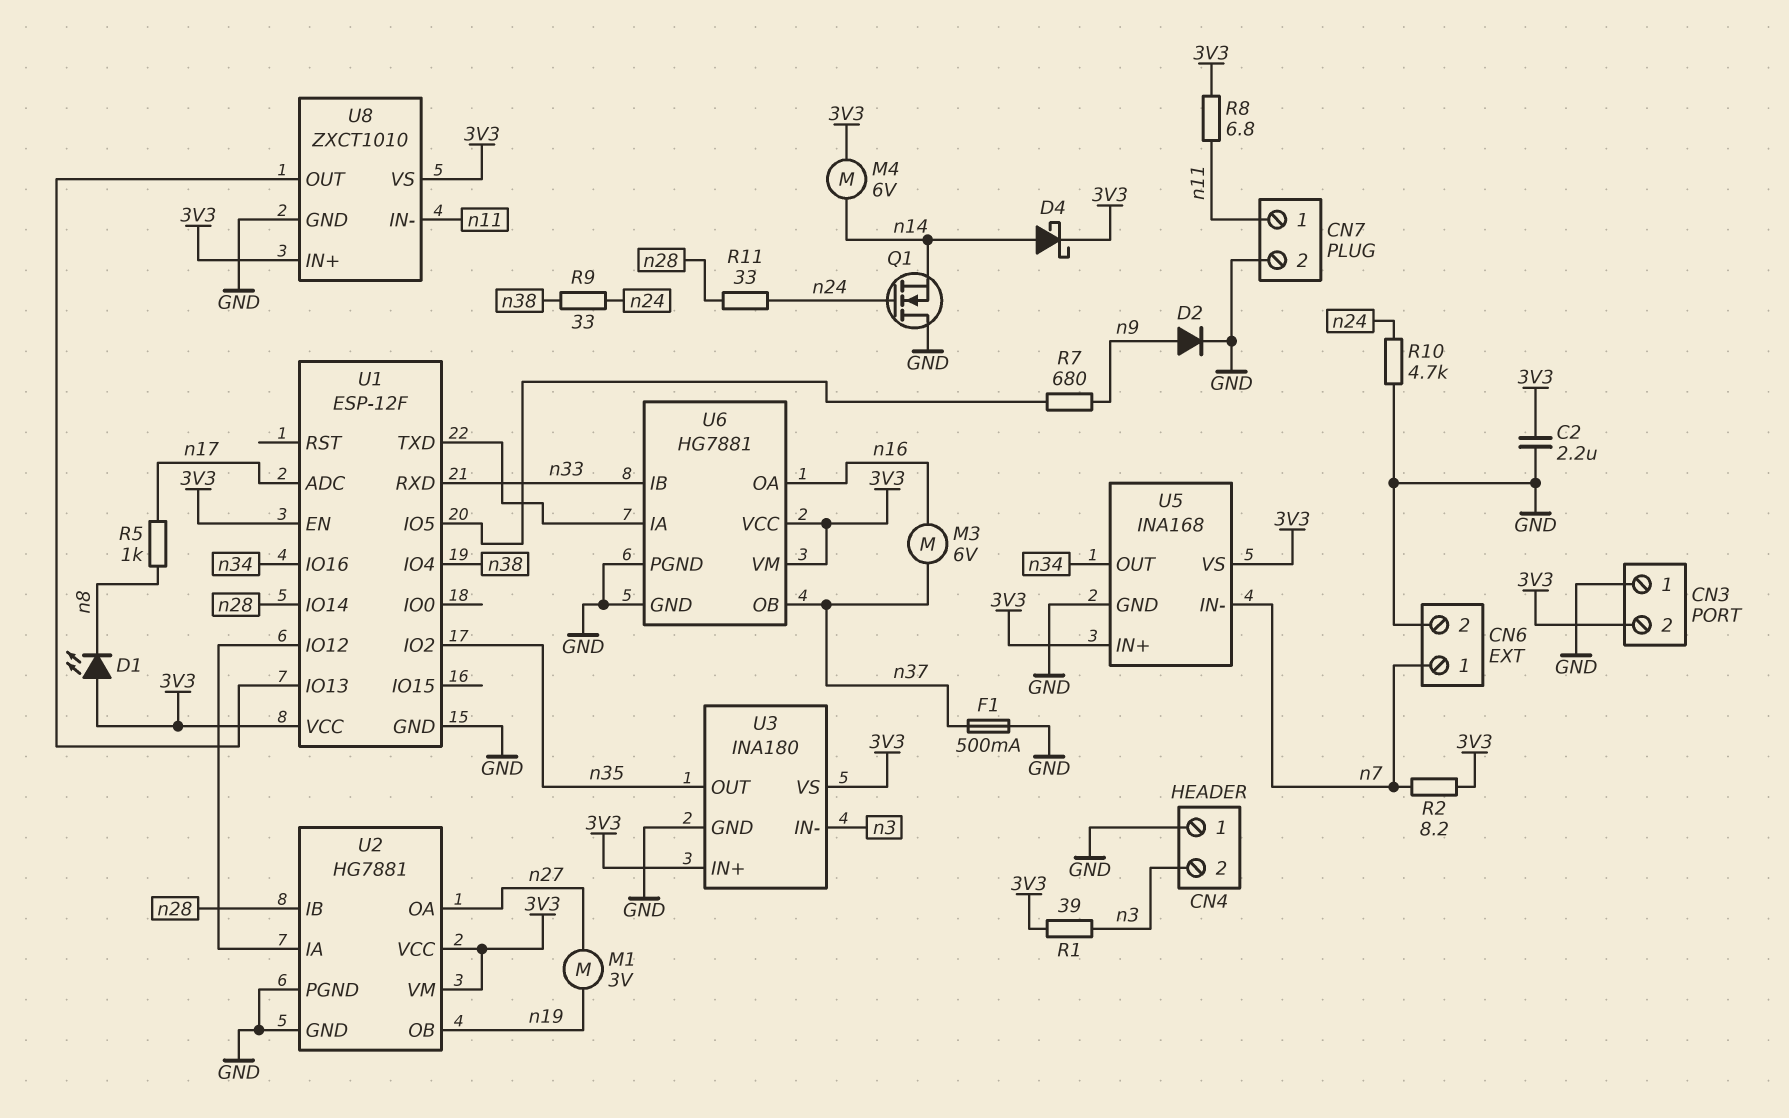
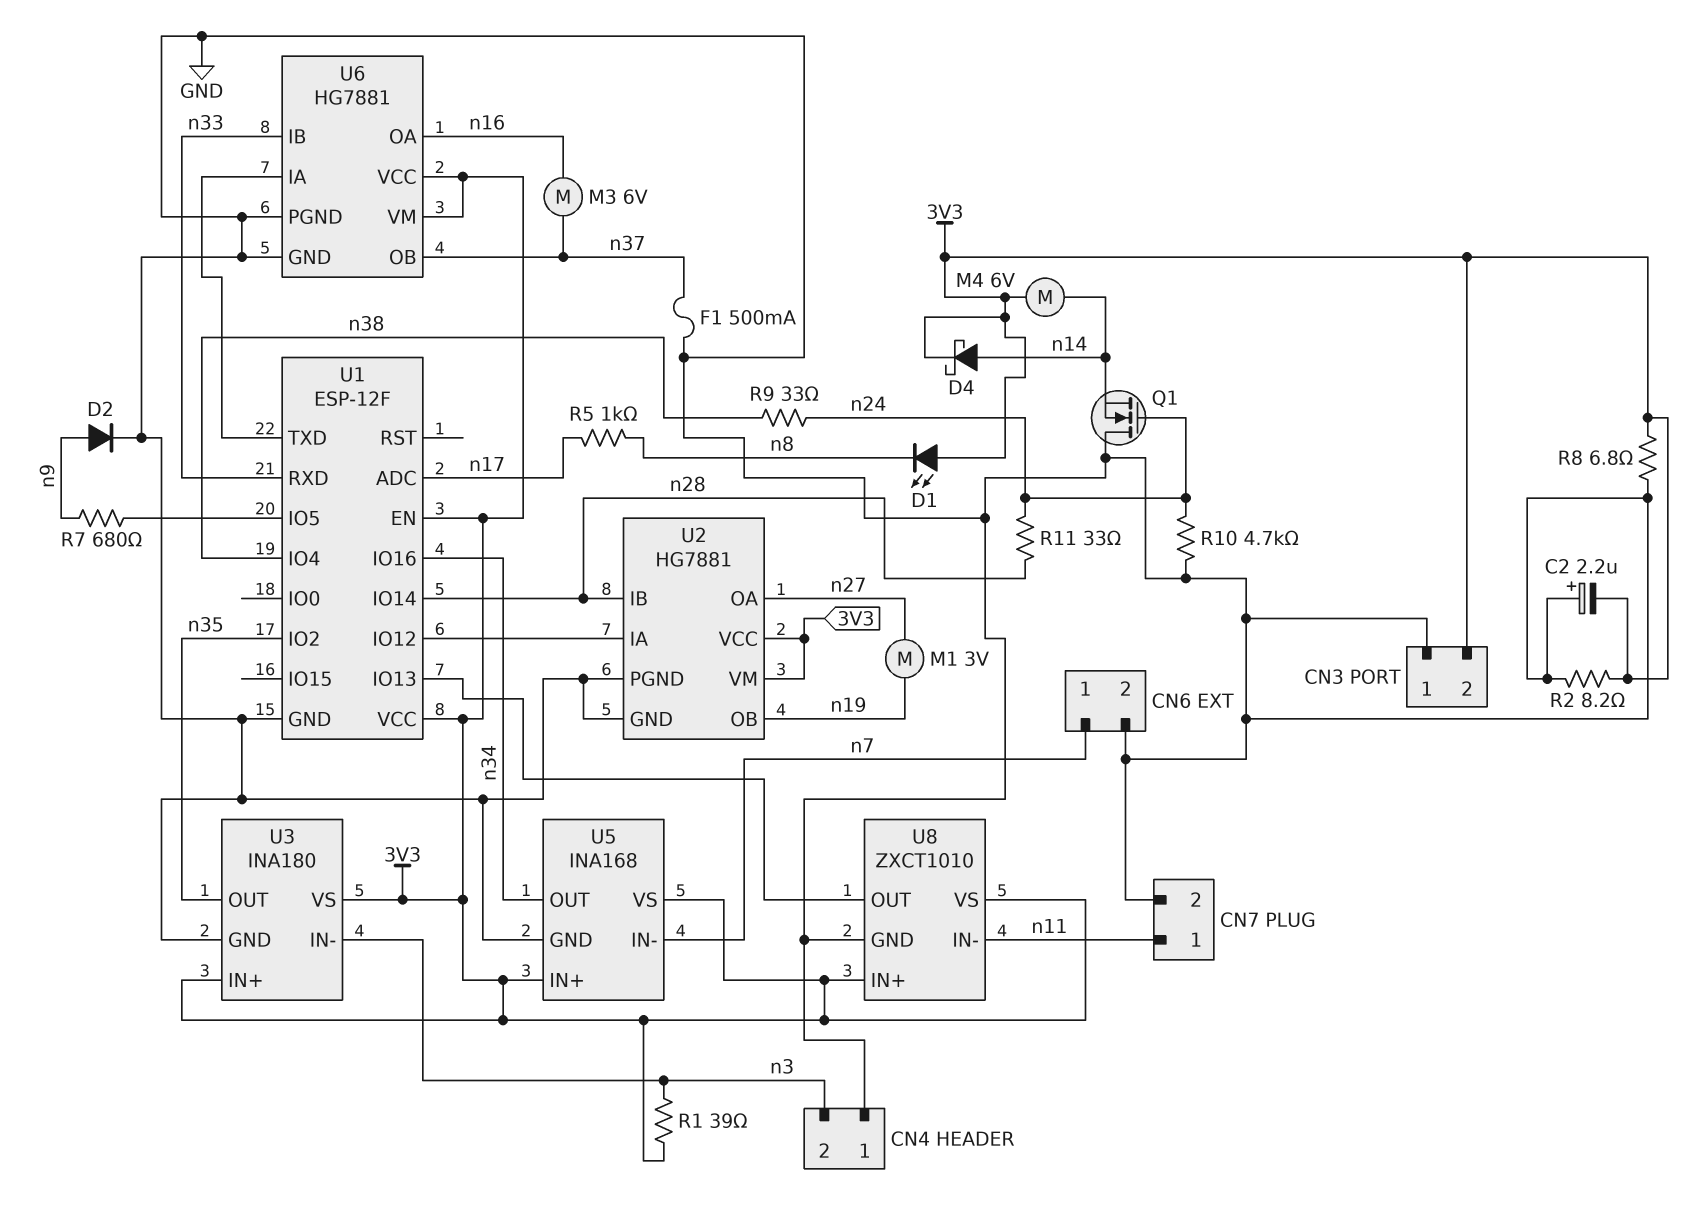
C2: 2.2uF (3V3, GND) -> 2.2uF (plus GND, minus 3V3)
R2: 8.2 (3V3, n7) -> 8.2 (3V3, GND)
R8: 6.8 (3V3, n11) -> 6.8 (3V3, GND)

